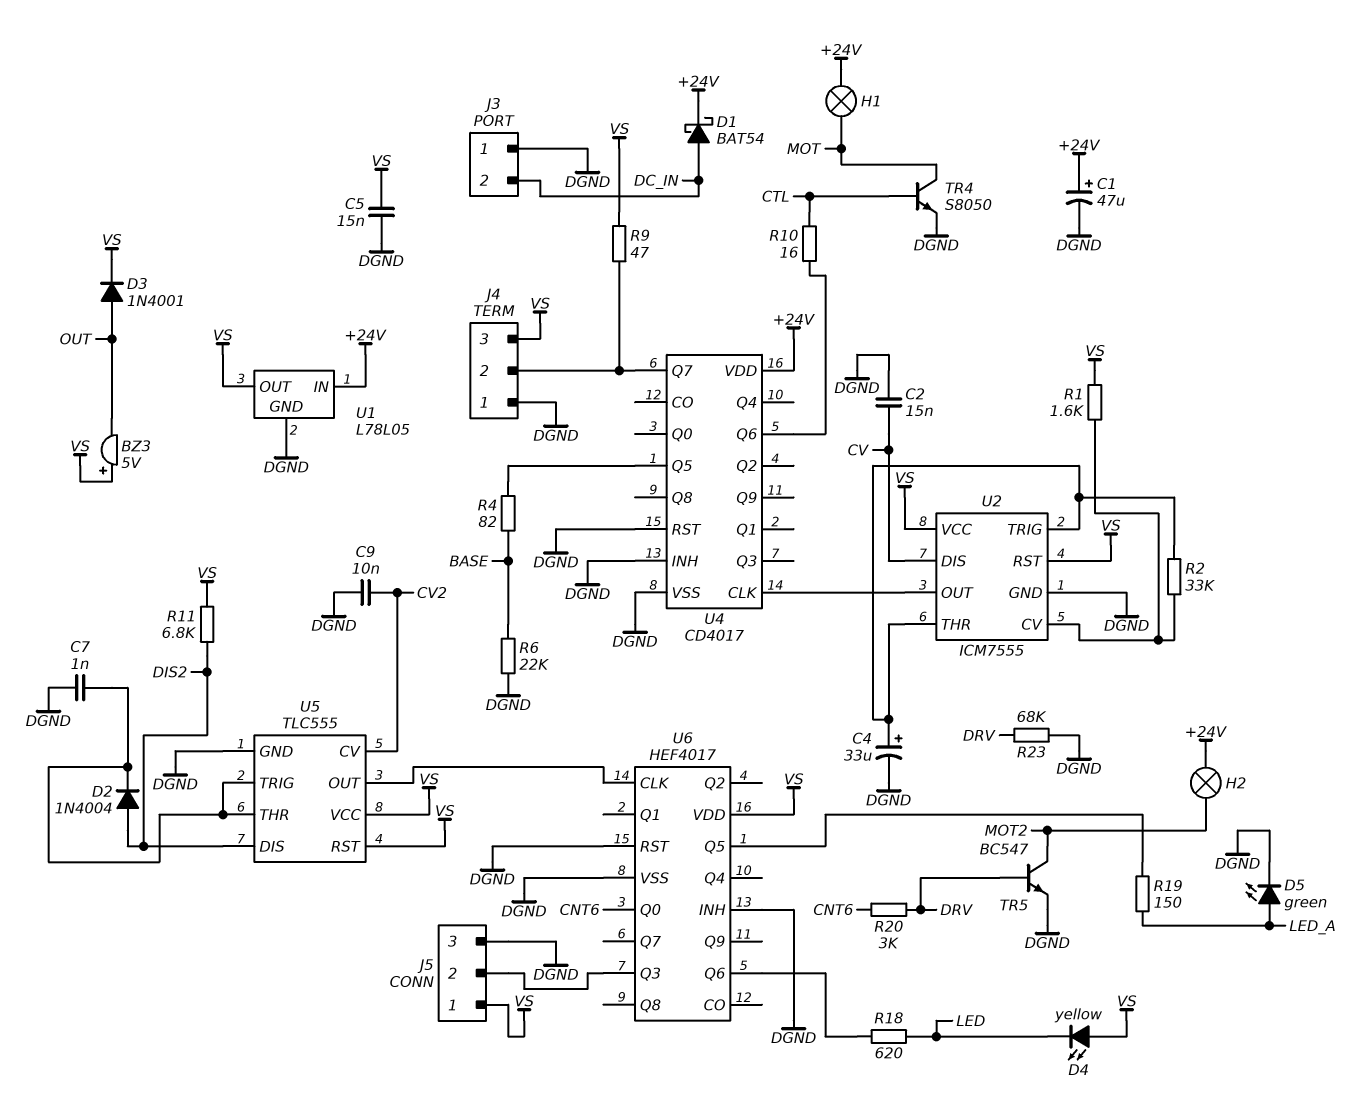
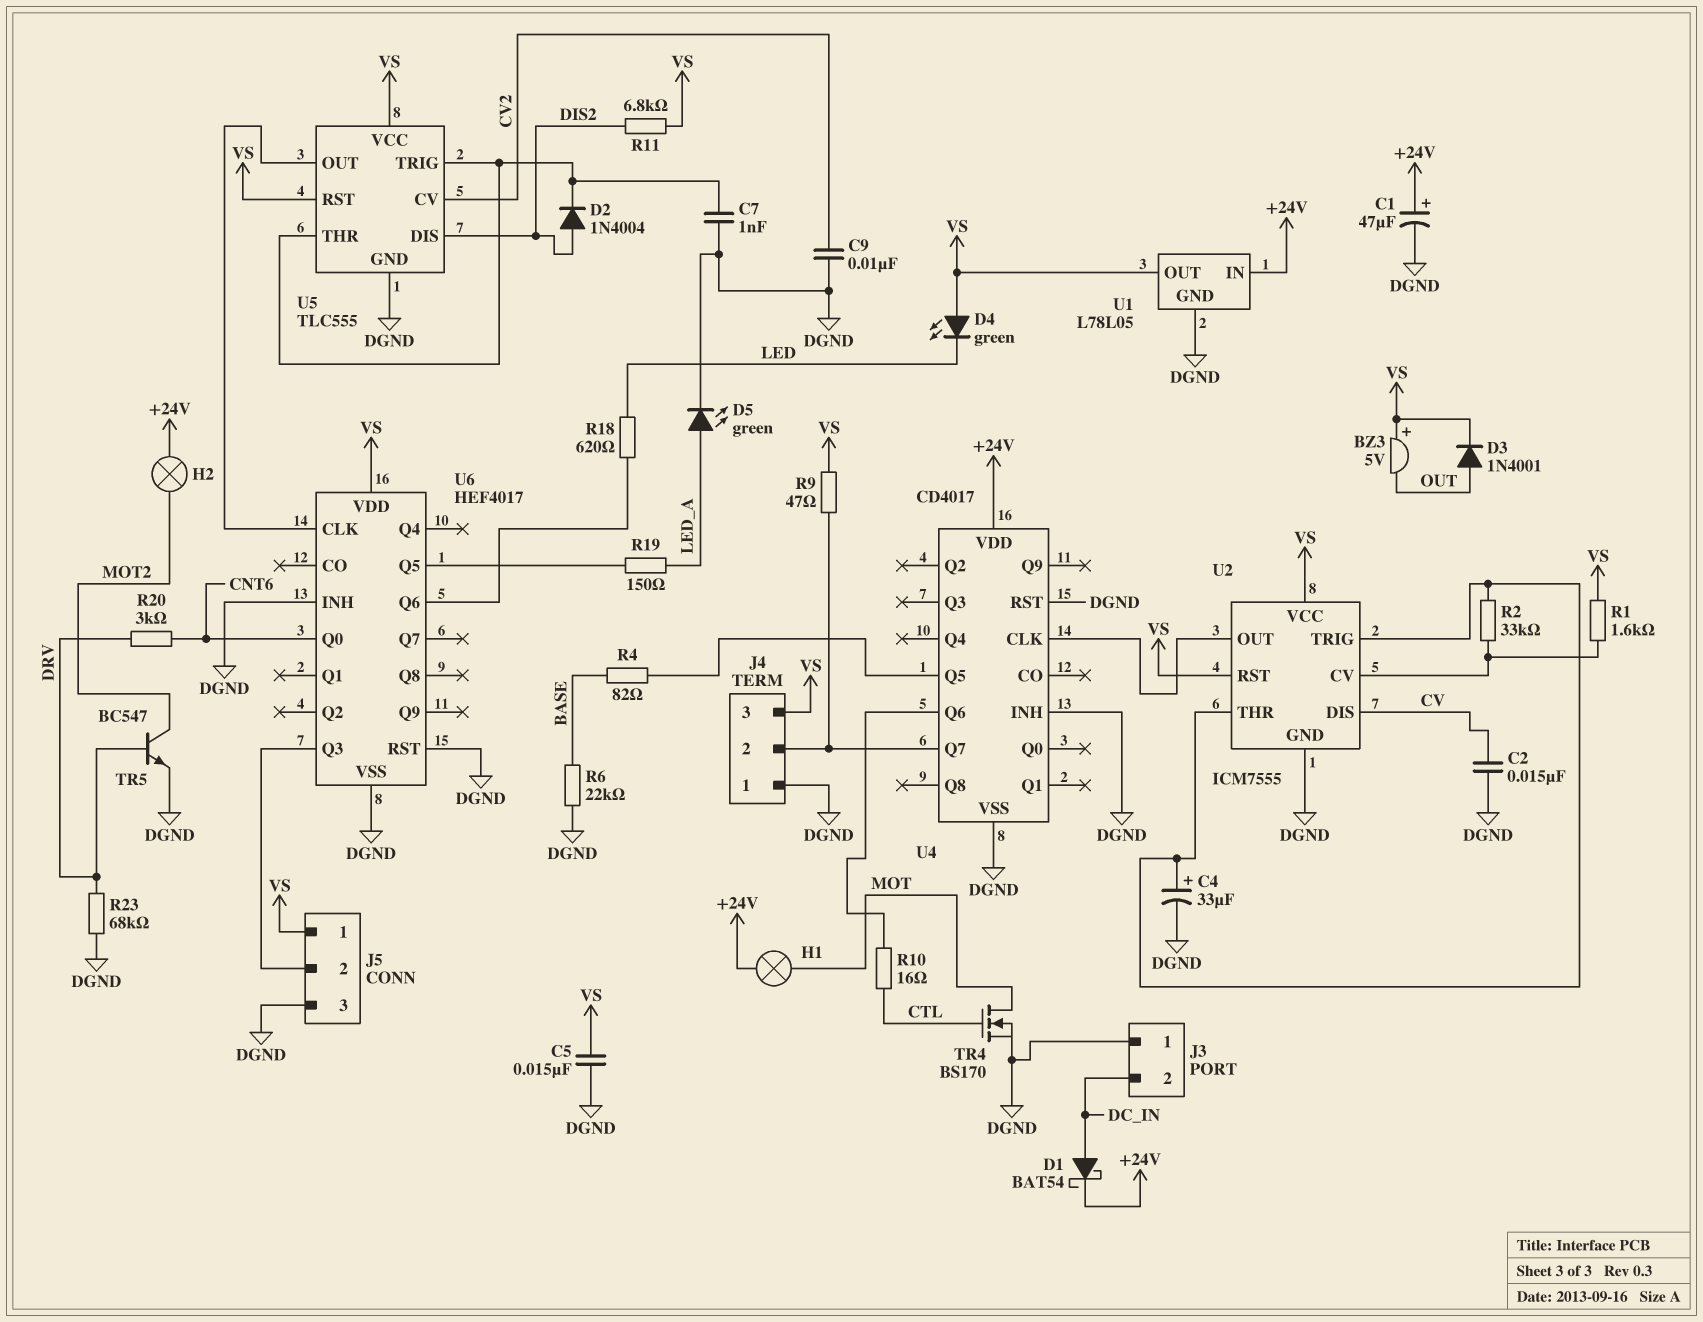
D4: LED yellow (A VS, K LED) -> LED green (A VS, K LED)
TR4: NPN S8050 (B CTL, C MOT, E DGND) -> NMOS BS170 (G CTL, D MOT, S DGND)

